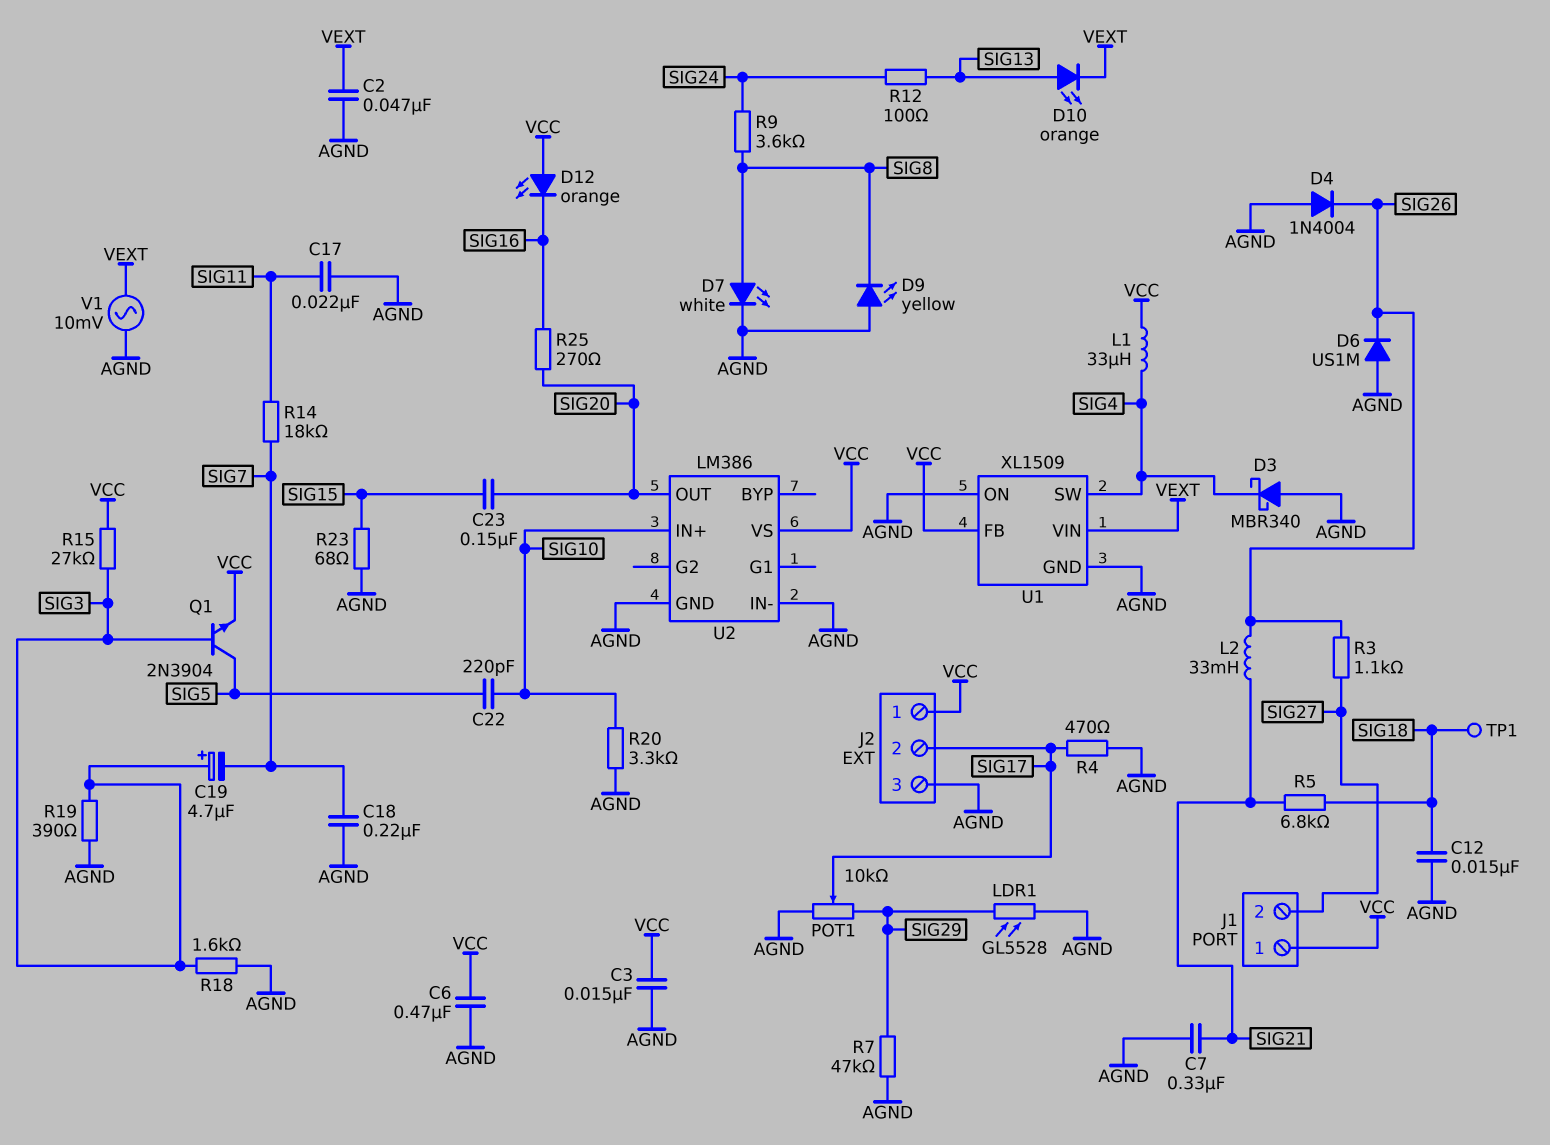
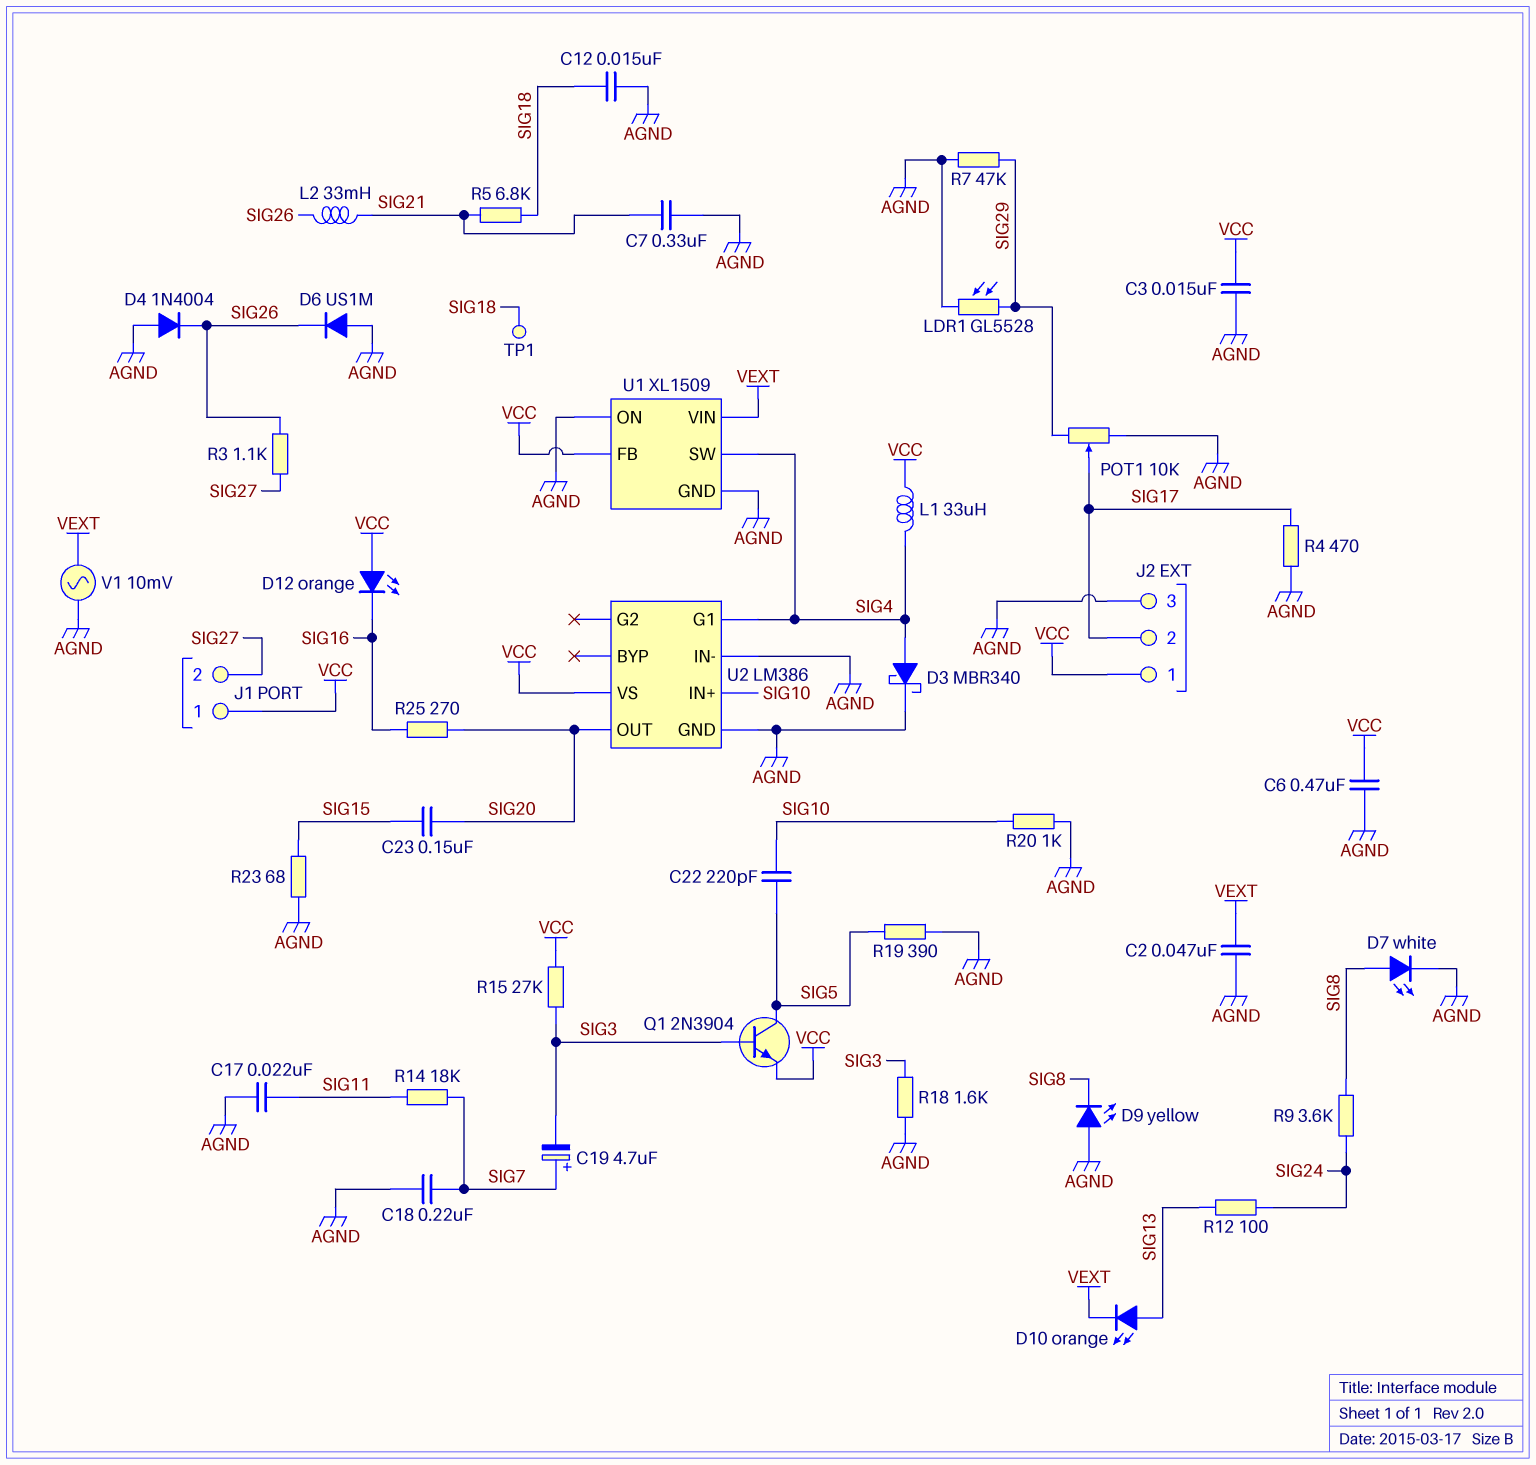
C19: 4.7uF (plus SIG3, minus SIG7) -> 4.7uF (plus SIG7, minus SIG3)
D3: schottky MBR340 (A AGND, K SIG4) -> schottky MBR340 (A SIG4, K AGND)
R19: 390 (AGND, SIG3) -> 390 (AGND, SIG5)
R20: 3.3k (AGND, SIG10) -> 1k (AGND, SIG10)
U2 pin G1: none -> SIG4

